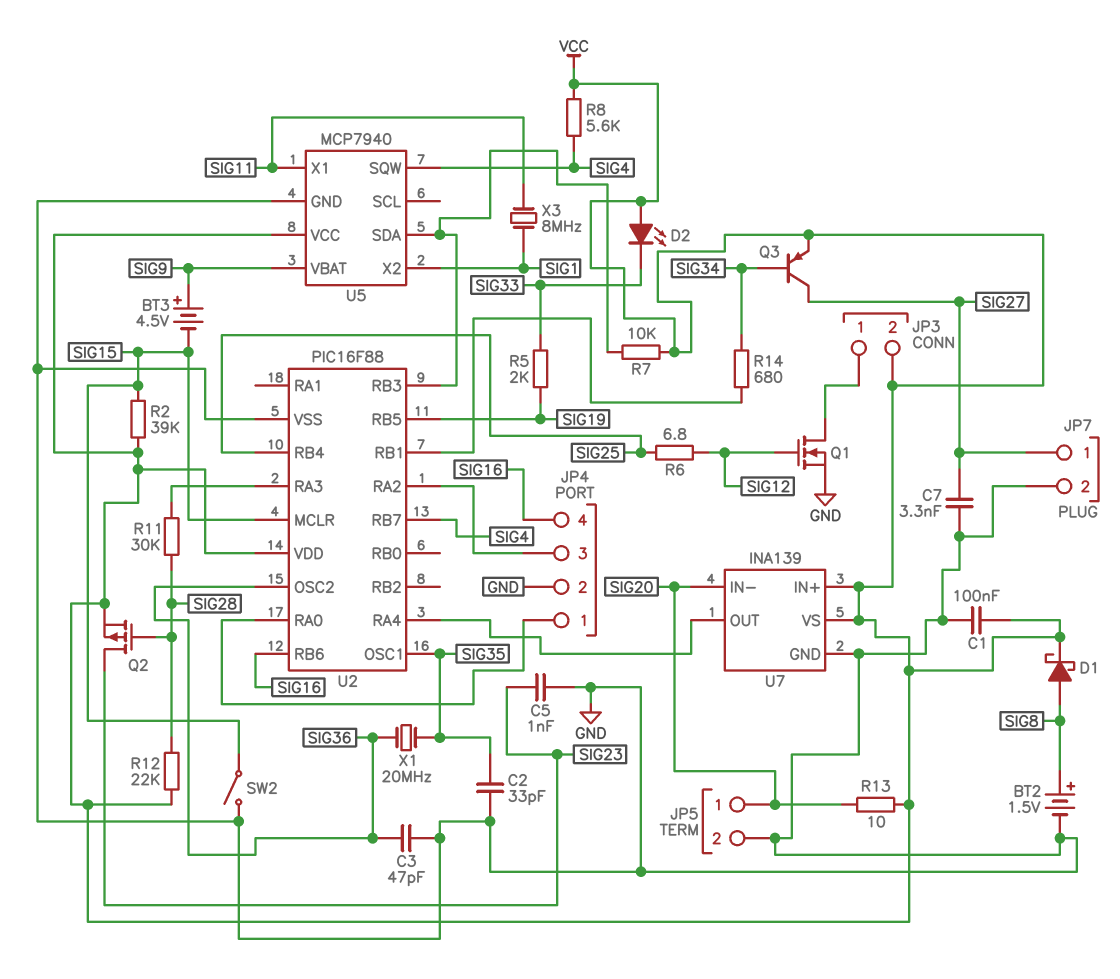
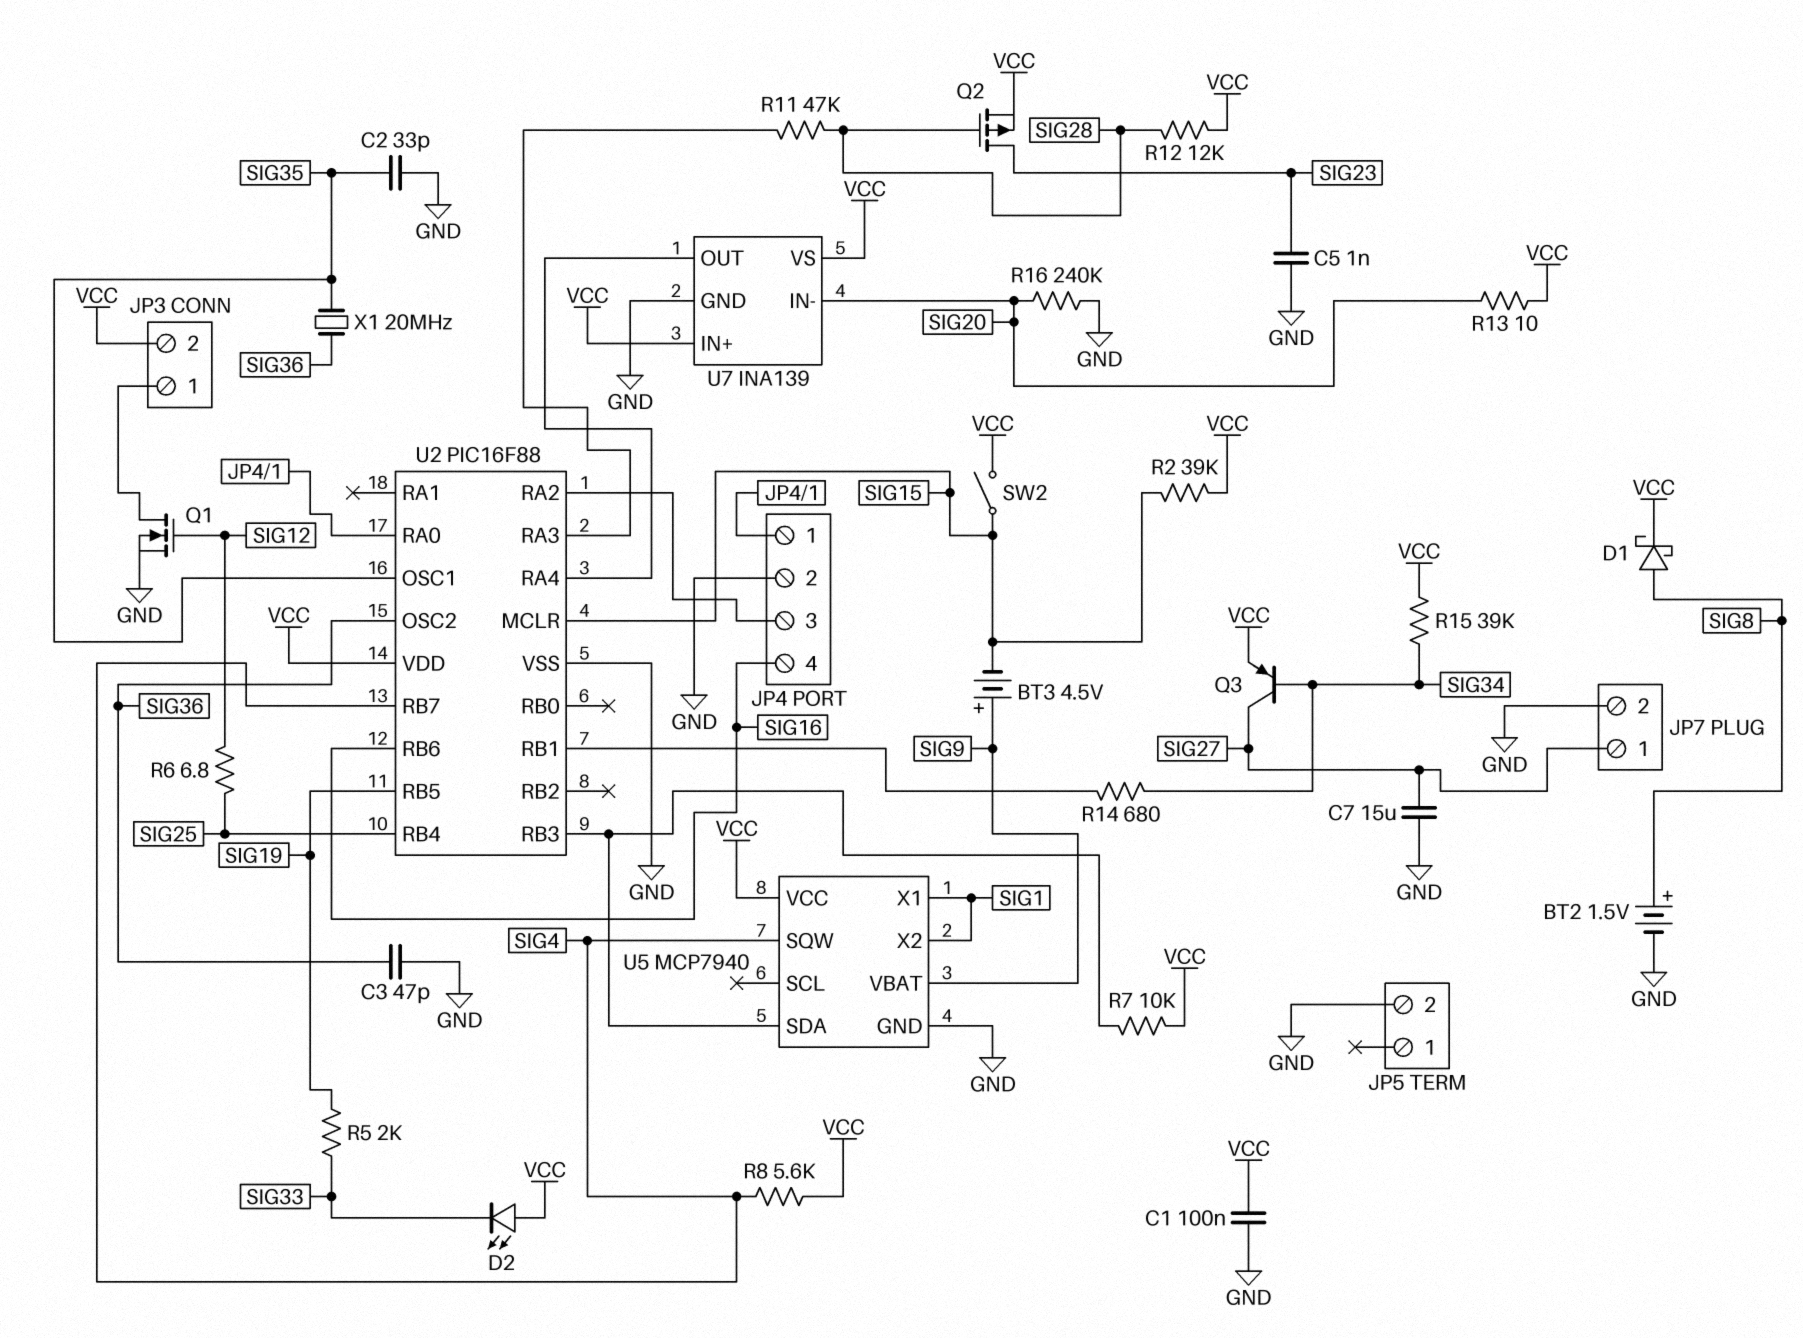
C7: 3.3nF (GND, SIG27) -> 15uF (GND, SIG27)
JP5 pin 1: SIG20 -> none
R11: 30k (SIG28, U2/RA3) -> 47k (SIG28, U2/RA3)
R12: 22k (SIG28, VCC) -> 12k (SIG28, VCC)
R15: none -> 39k (SIG34, VCC)
R16: none -> 240k (GND, SIG20)
SW2: switch (GND, SIG15) -> switch (SIG15, VCC)
U5 pin X1: SIG11 -> SIG1
X3: 8MHz (SIG1, SIG11) -> none

